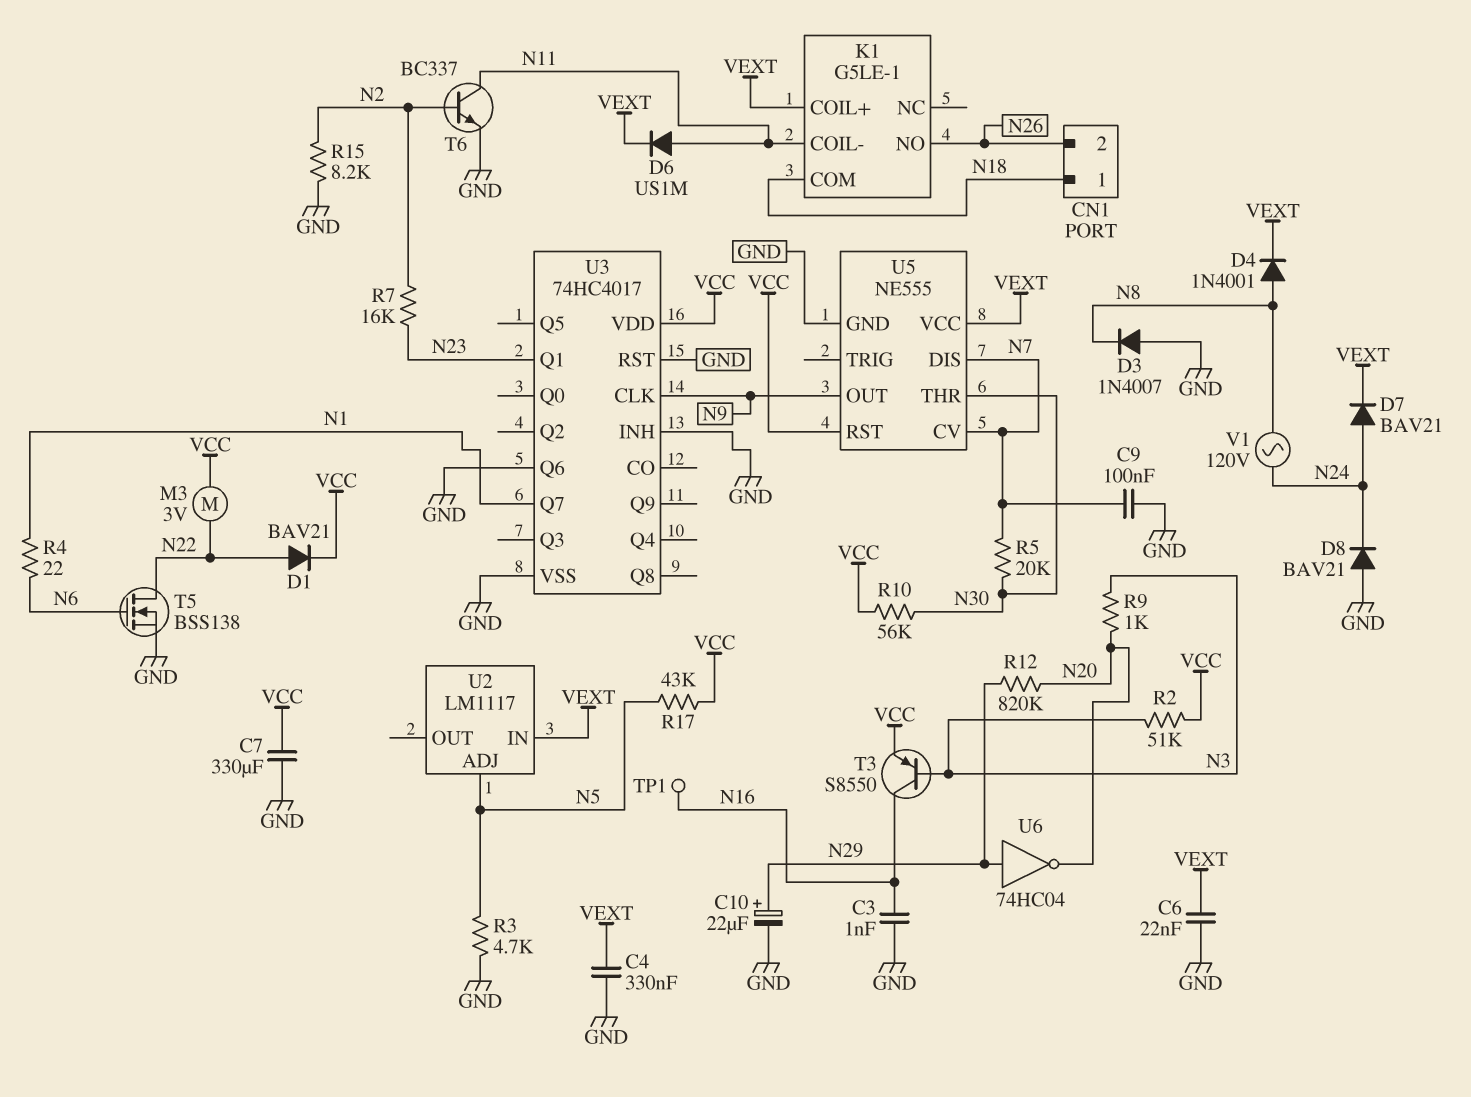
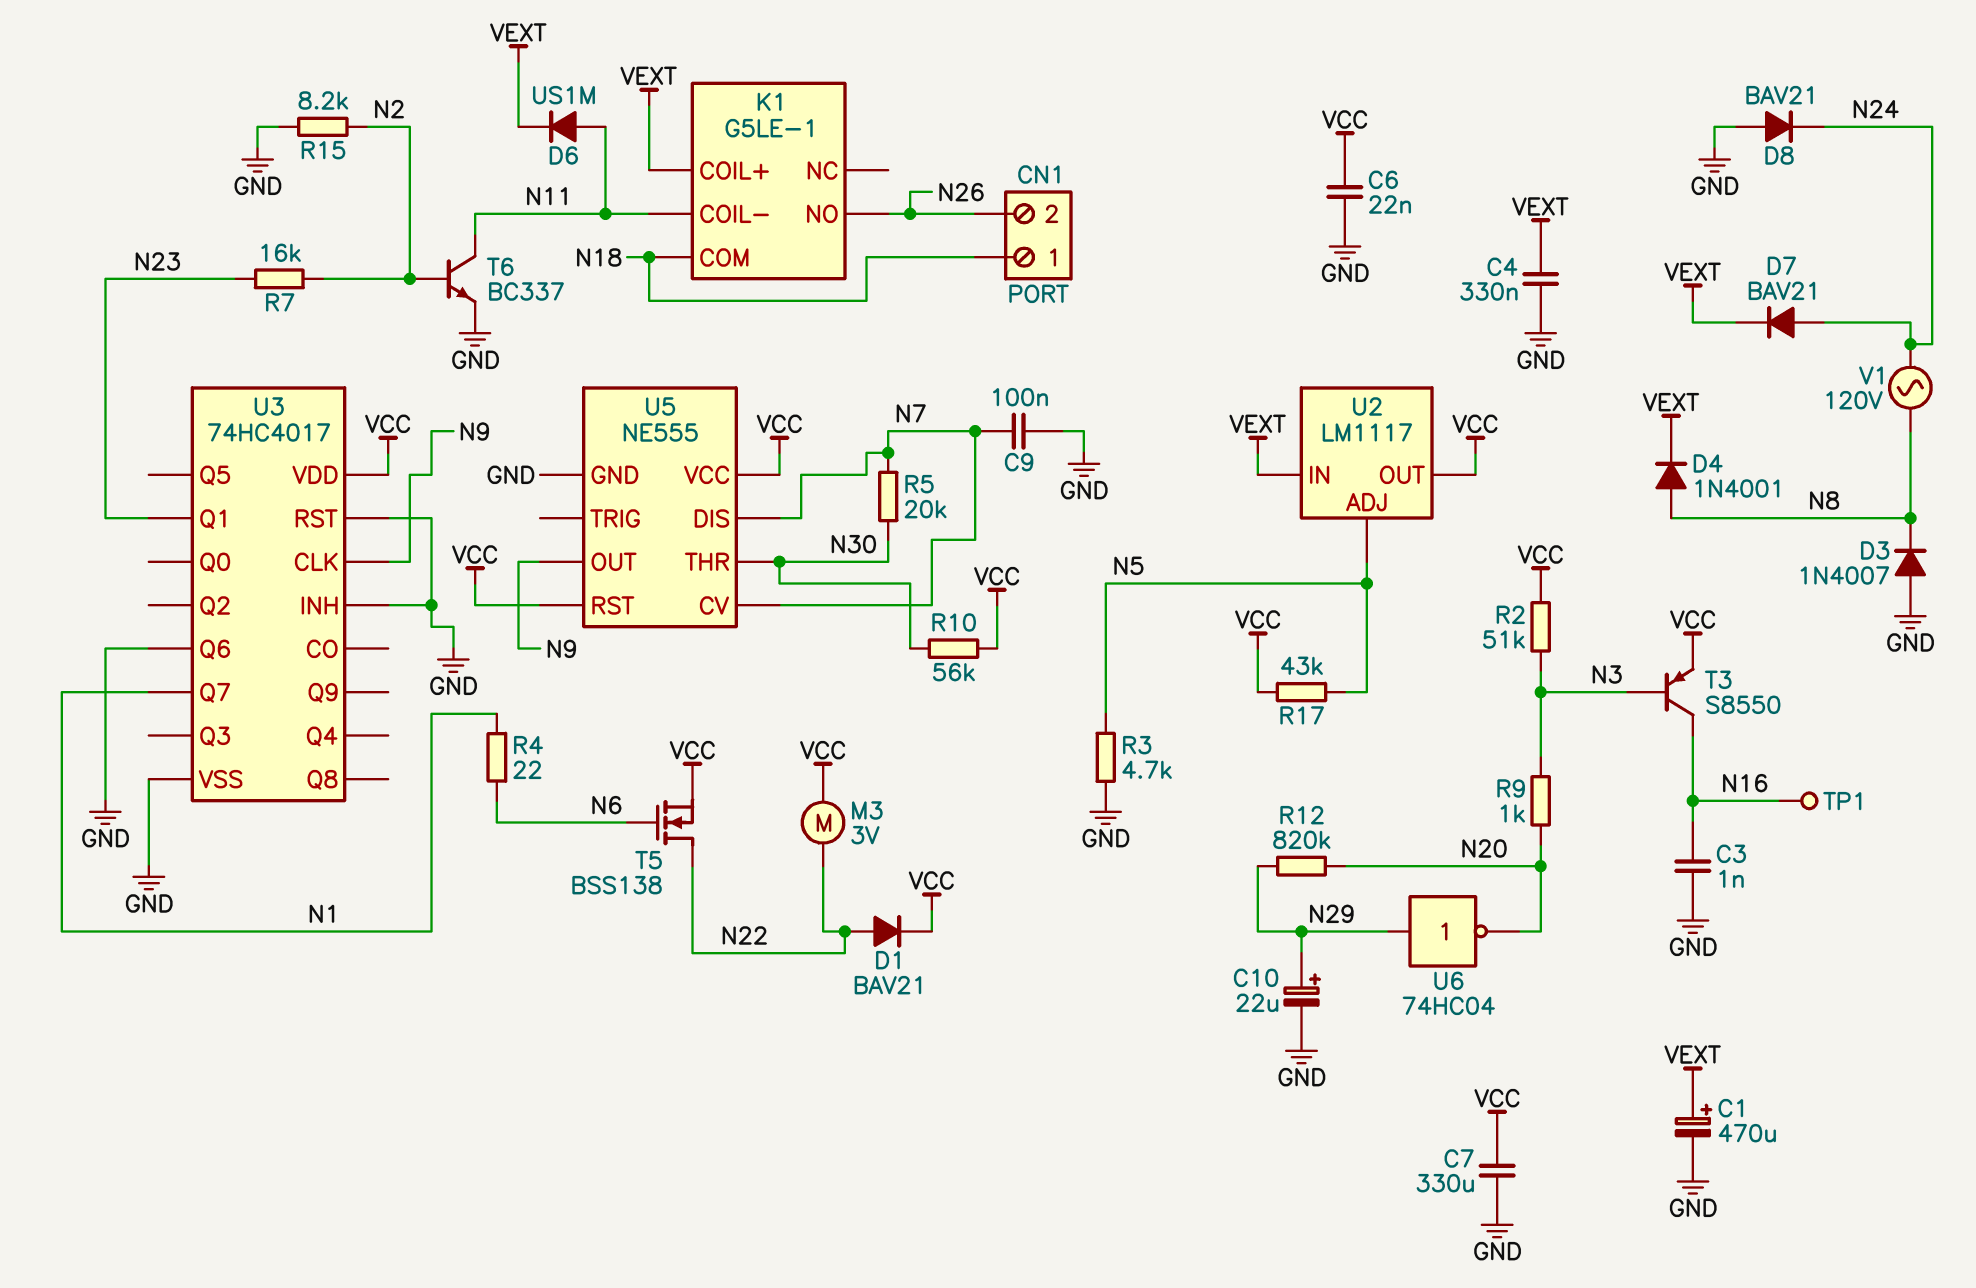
C1: none -> 470uF (plus VEXT, minus GND)
C6: 22nF (GND, VEXT) -> 22nF (GND, VCC)
T5: NMOS BSS138 (G N6, D N22, S GND) -> NMOS BSS138 (G N6, D N22, S VCC)
U2 pin OUT: none -> VCC
U5 pin VCC: VEXT -> VCC

